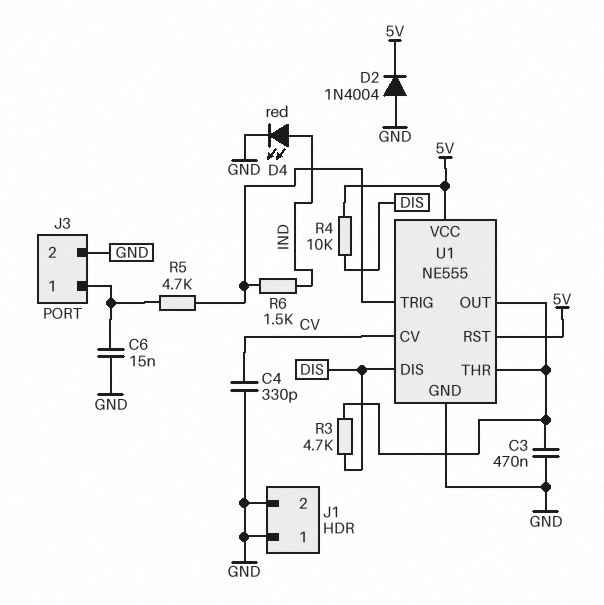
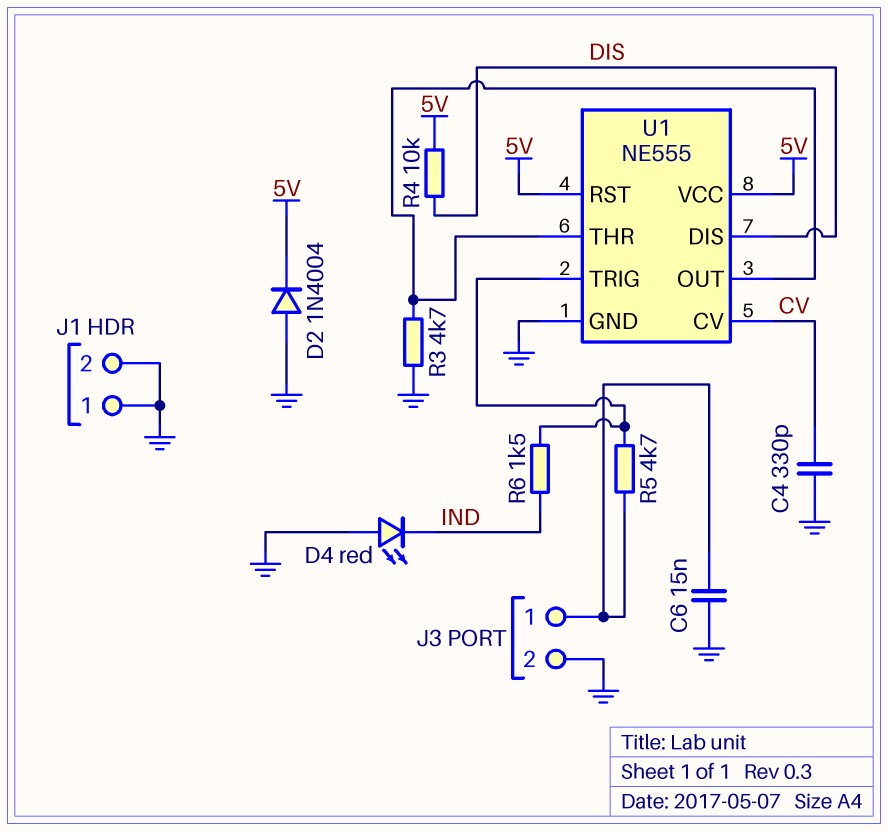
C3: 470nF (GND, U1/OUT) -> none
D4: LED red (A IND, K GND) -> LED red (A GND, K IND)
R3: 4.7k (DIS, U1/OUT) -> 4.7k (GND, U1/OUT)

